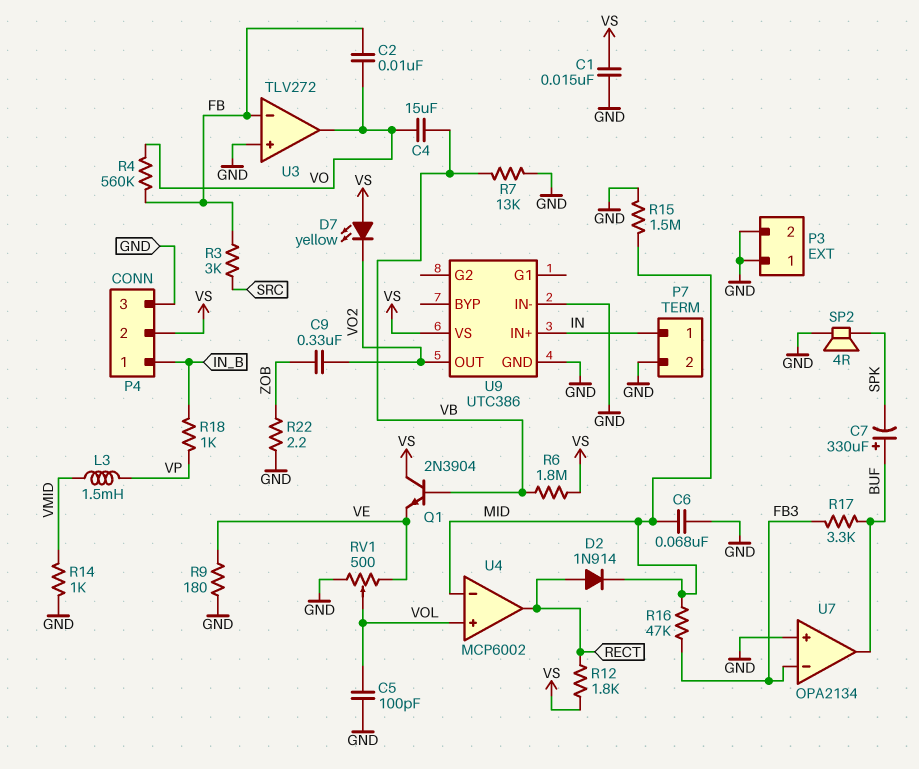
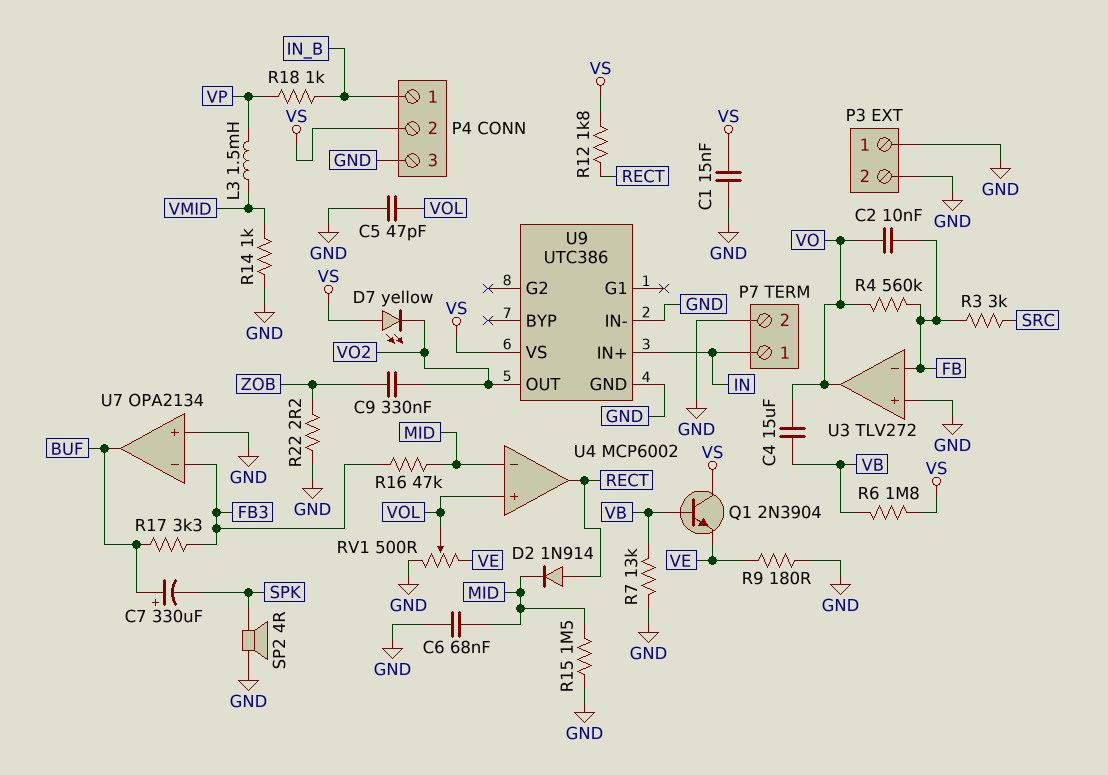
C5: 100pF (GND, VOL) -> 47pF (GND, VOL)

